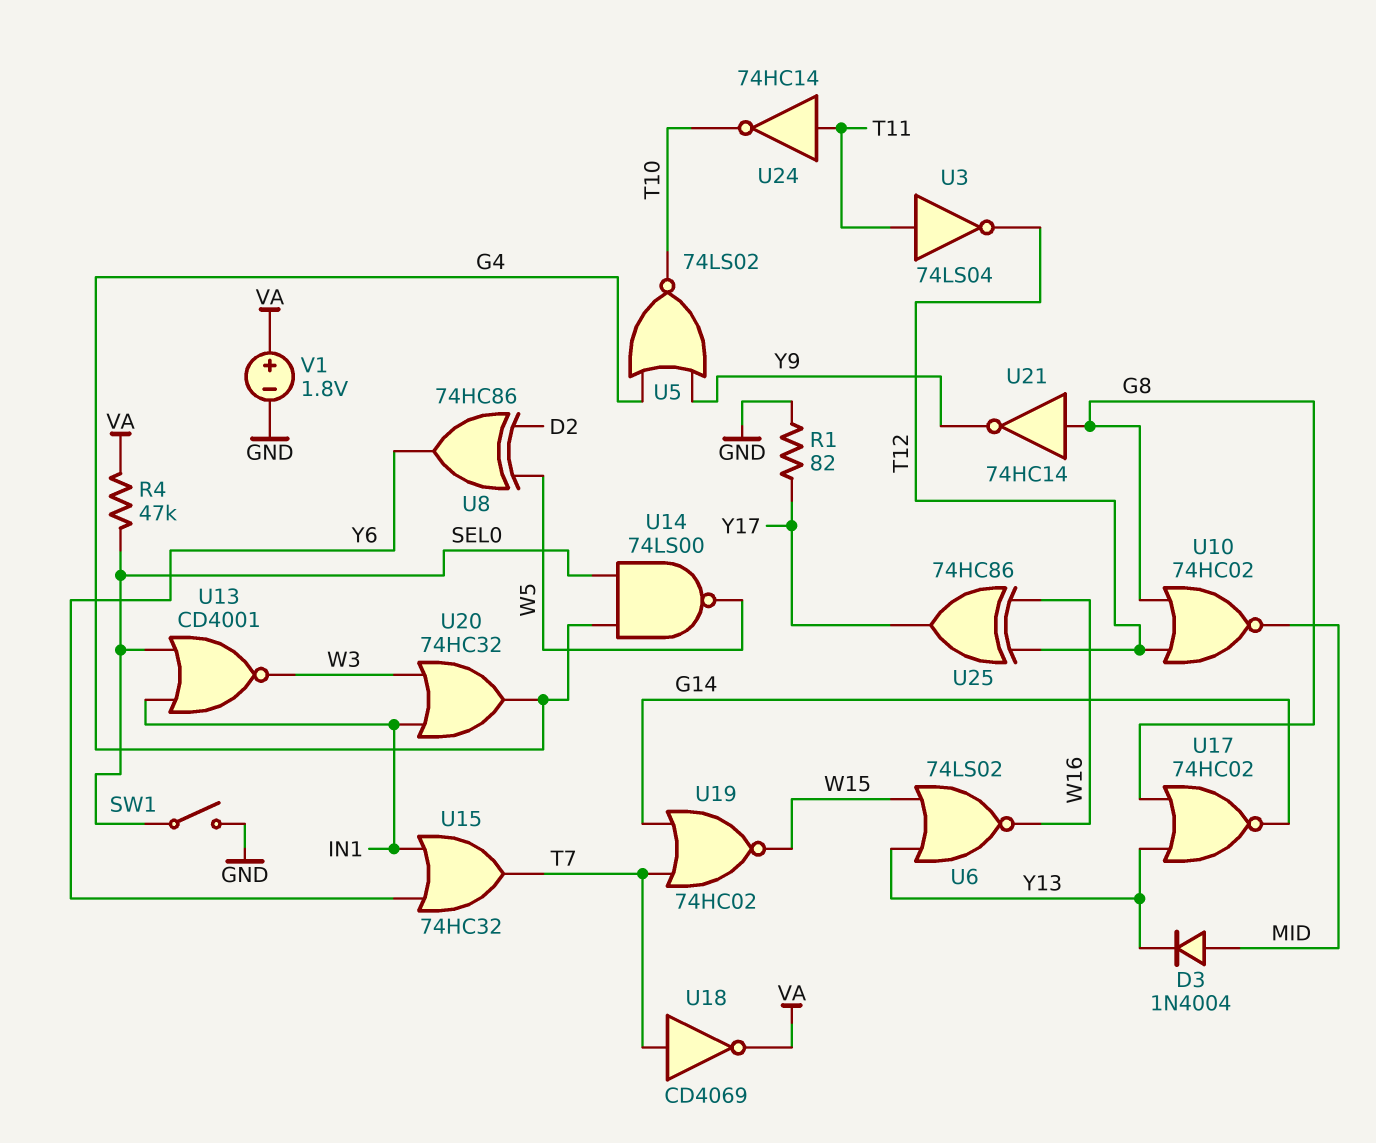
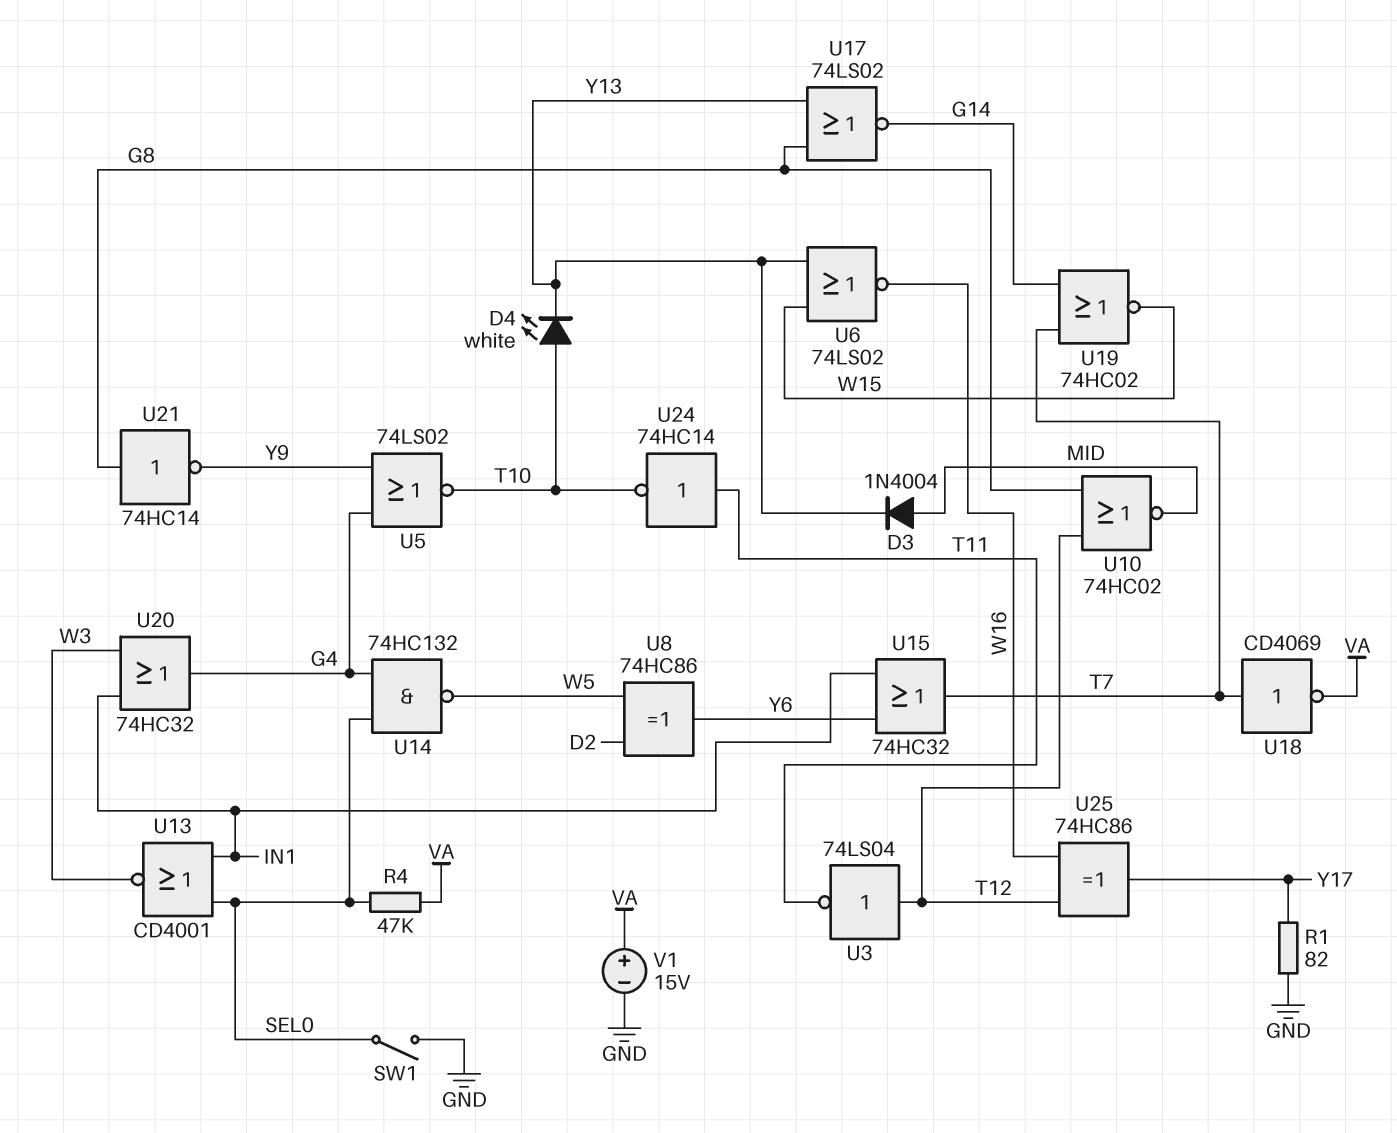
D4: none -> LED white (A T10, K Y13)
U3: NOT 74LS04 (in T11, out T12) -> NOT 74LS04 (in T12, out T11)
U14: NAND 74LS00 (in G4, in SEL0, out W5) -> NAND 74HC132 (in G4, in SEL0, out W5)
U17: NOR 74HC02 (in G8, in Y13, out G14) -> NOR 74LS02 (in G8, in Y13, out G14)
V1: 1.8V (plus VA, minus GND) -> 15V (plus VA, minus GND)

